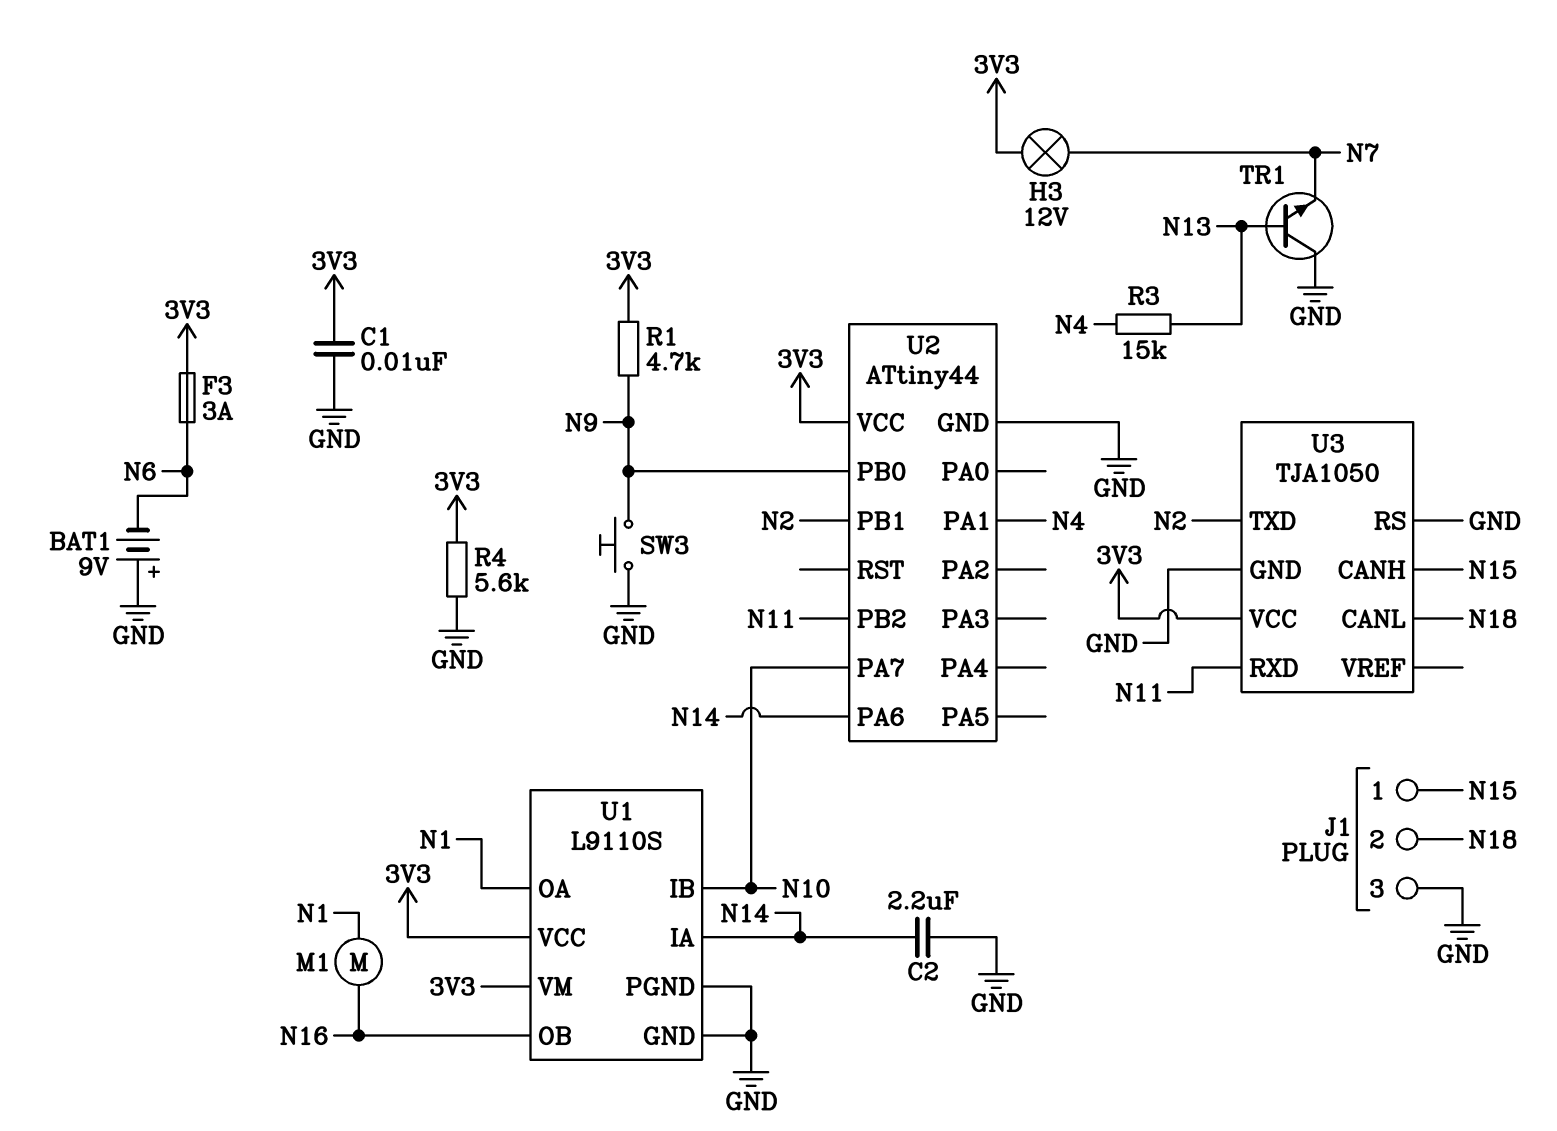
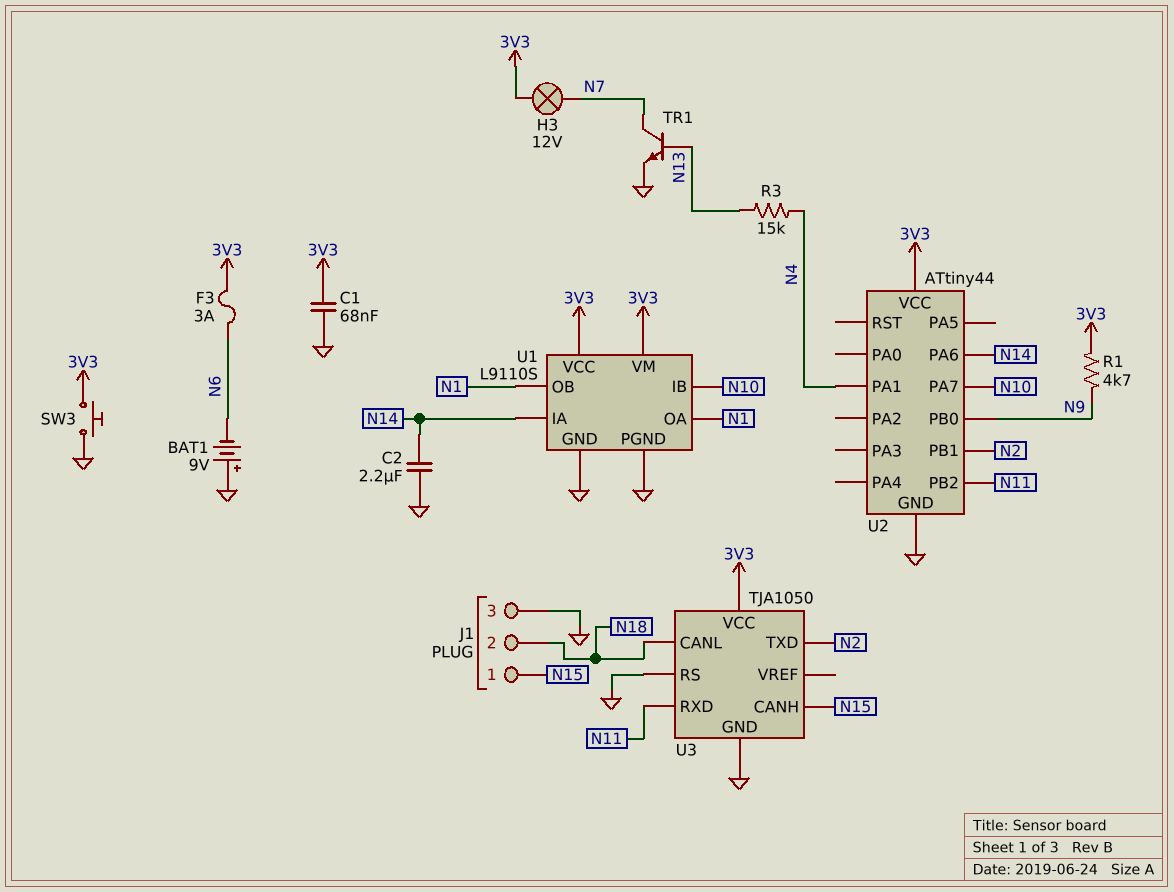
C1: 10nF (3V3, GND) -> 68nF (3V3, GND)
M1: motor (N1, N16) -> none
R4: 5.6k (3V3, GND) -> none
SW3: button (GND, N9) -> button (3V3, GND)
TR1: NPN (B N13, C GND, E N7) -> NPN (B N13, C N7, E GND)
U1 pin OB: N16 -> N1

